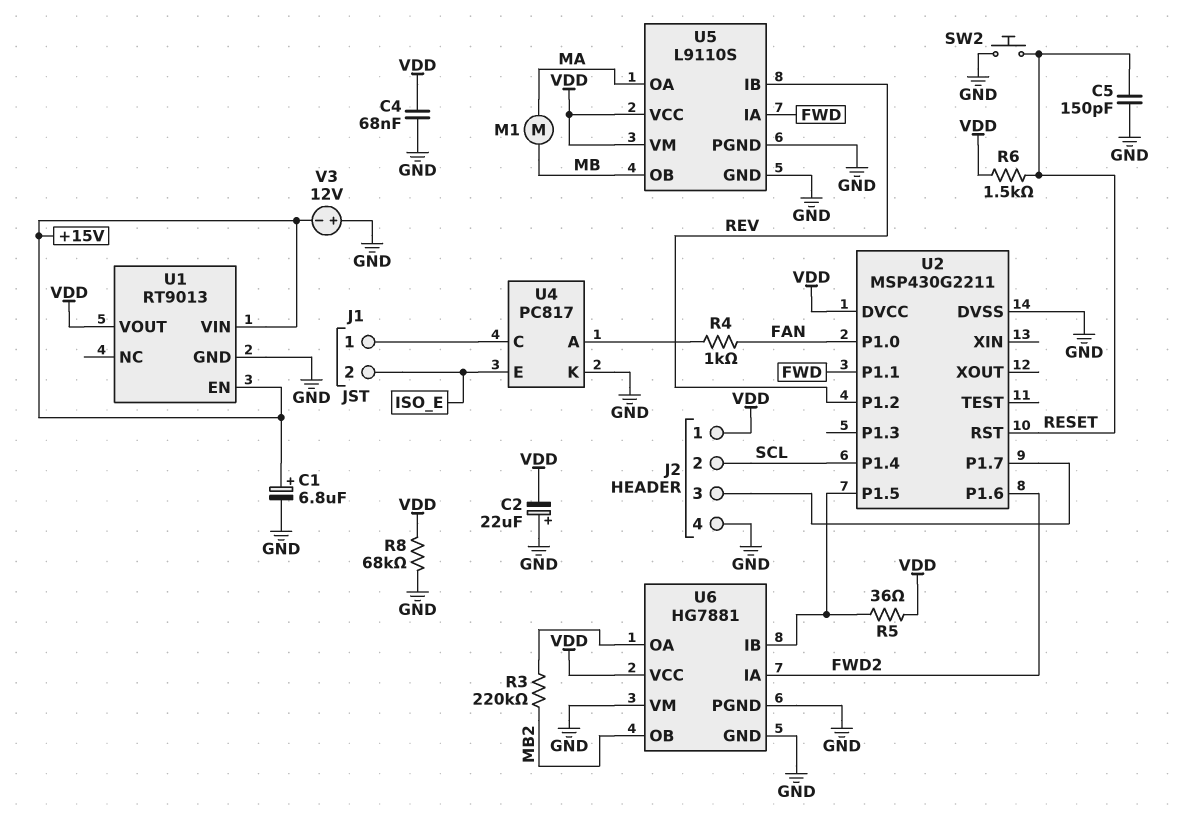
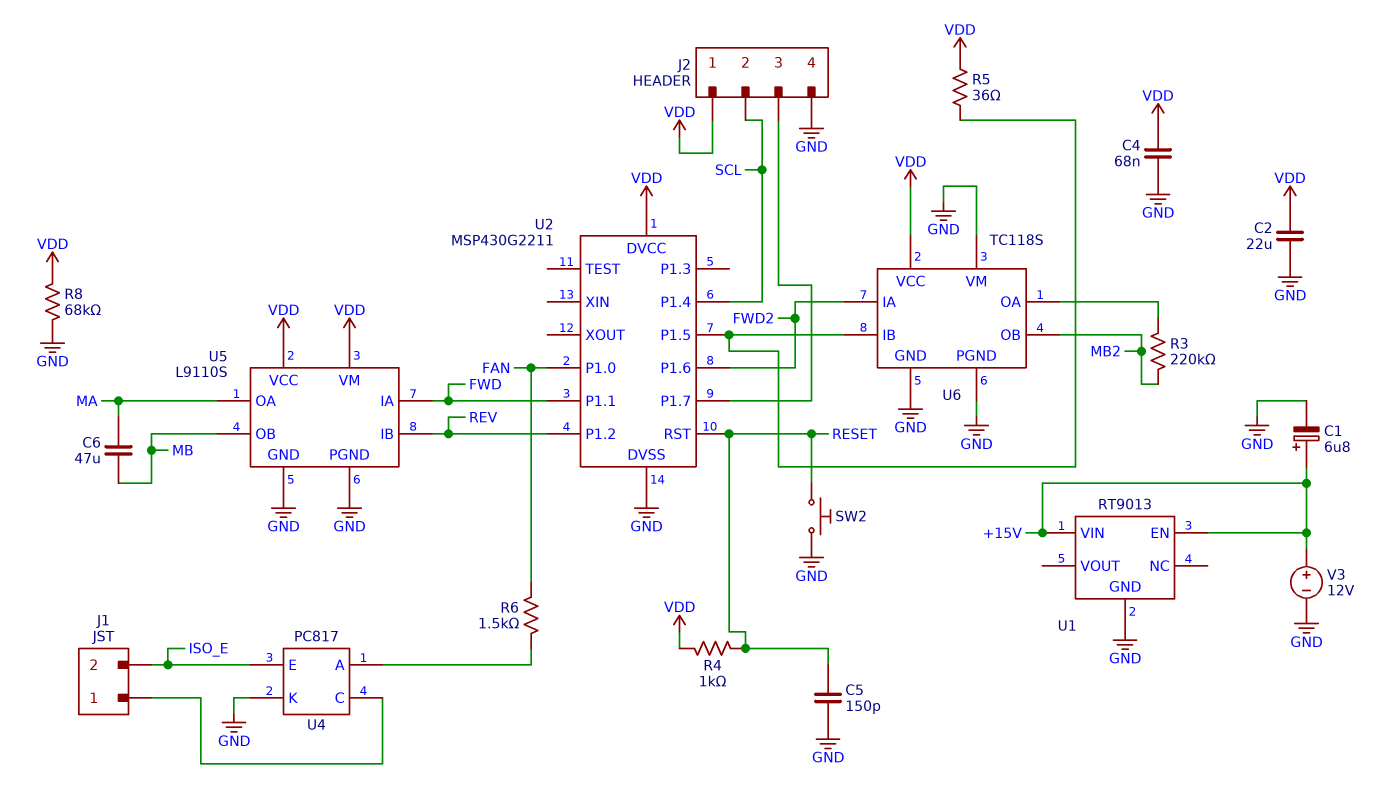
C2: 22uF (plus GND, minus VDD) -> 22uF (GND, VDD)
C6: none -> 47uF (MA, MB)
M1: motor (MA, MB) -> none
R4: 1k (FAN, U4/A) -> 1k (RESET, VDD)
R6: 1.5k (RESET, VDD) -> 1.5k (FAN, U4/A)
U1 pin VOUT: VDD -> none
U6: HG7881 -> TC118S
V3: 12V (plus GND, minus +15V) -> 12V (plus +15V, minus GND)

